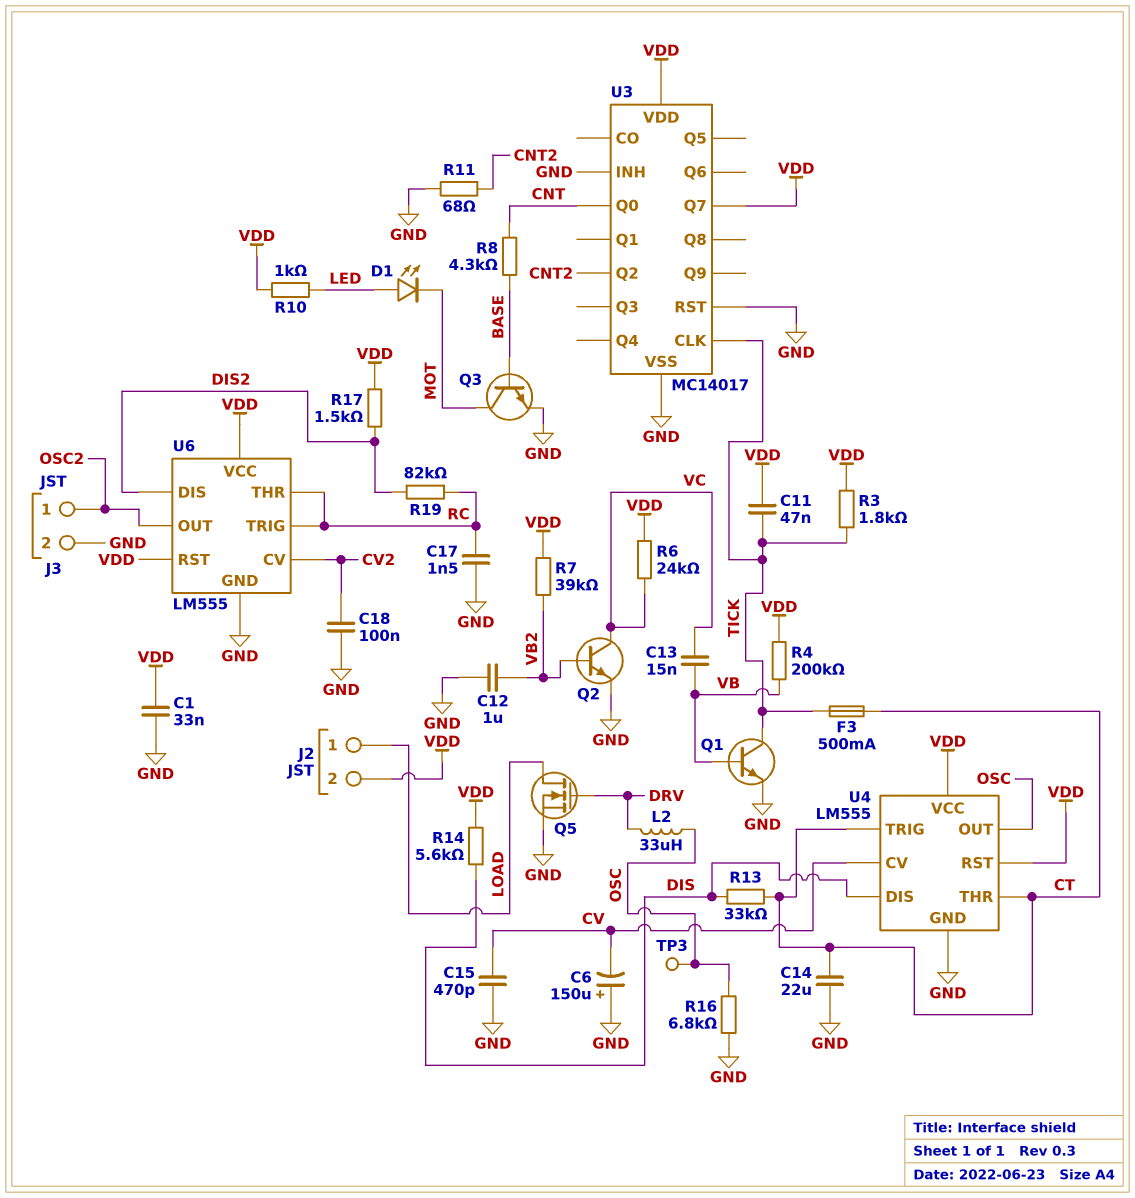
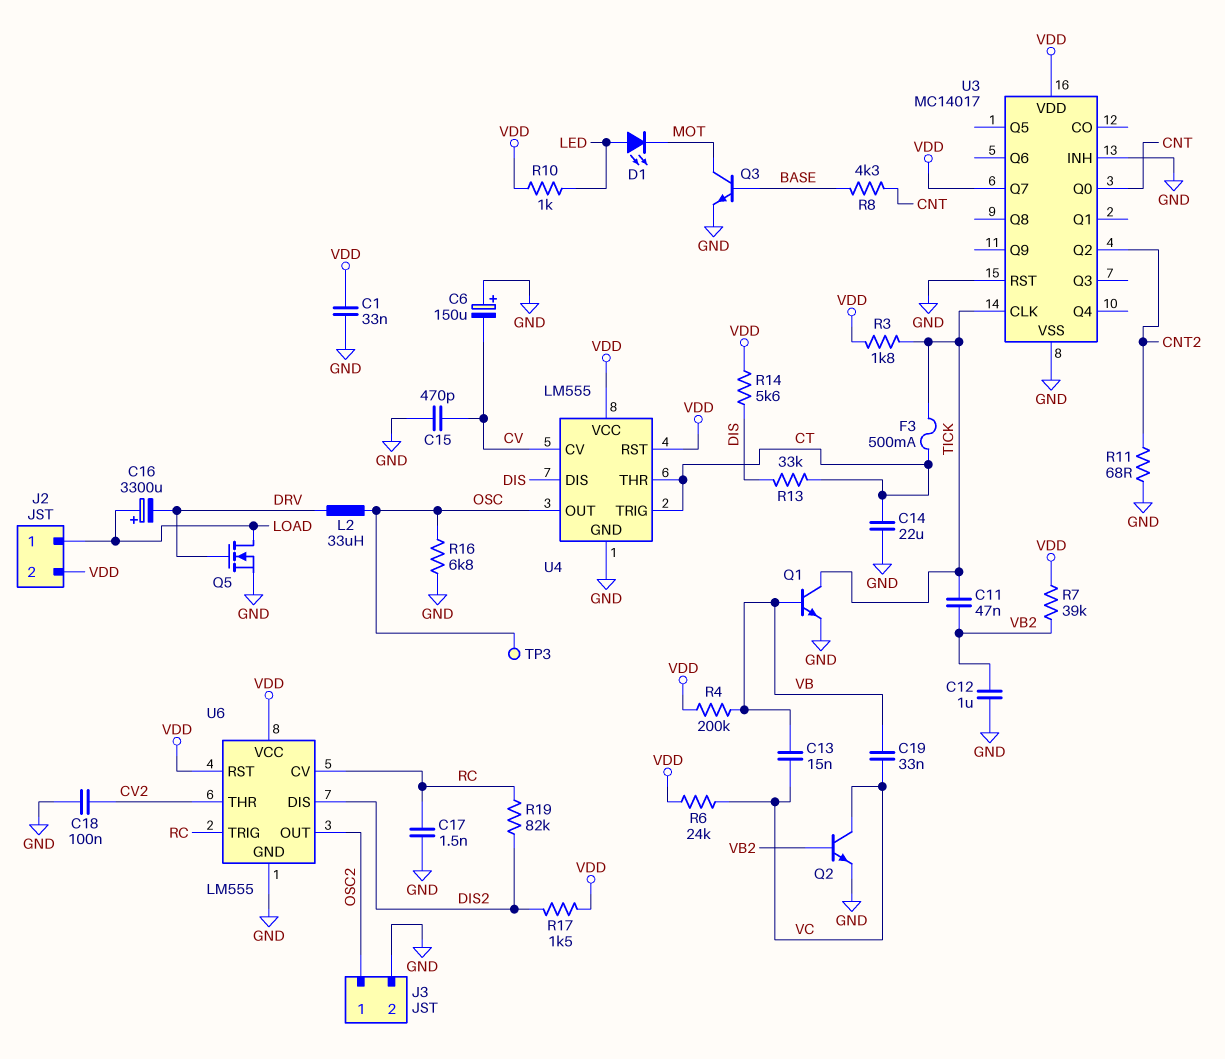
C11: 47nF (TICK, VDD) -> 47nF (TICK, VB2)
C16: none -> 3300uF (plus LOAD, minus DRV)
C19: none -> 33nF (VB, VC)
U6 pin CV: CV2 -> RC
U6 pin THR: RC -> CV2

